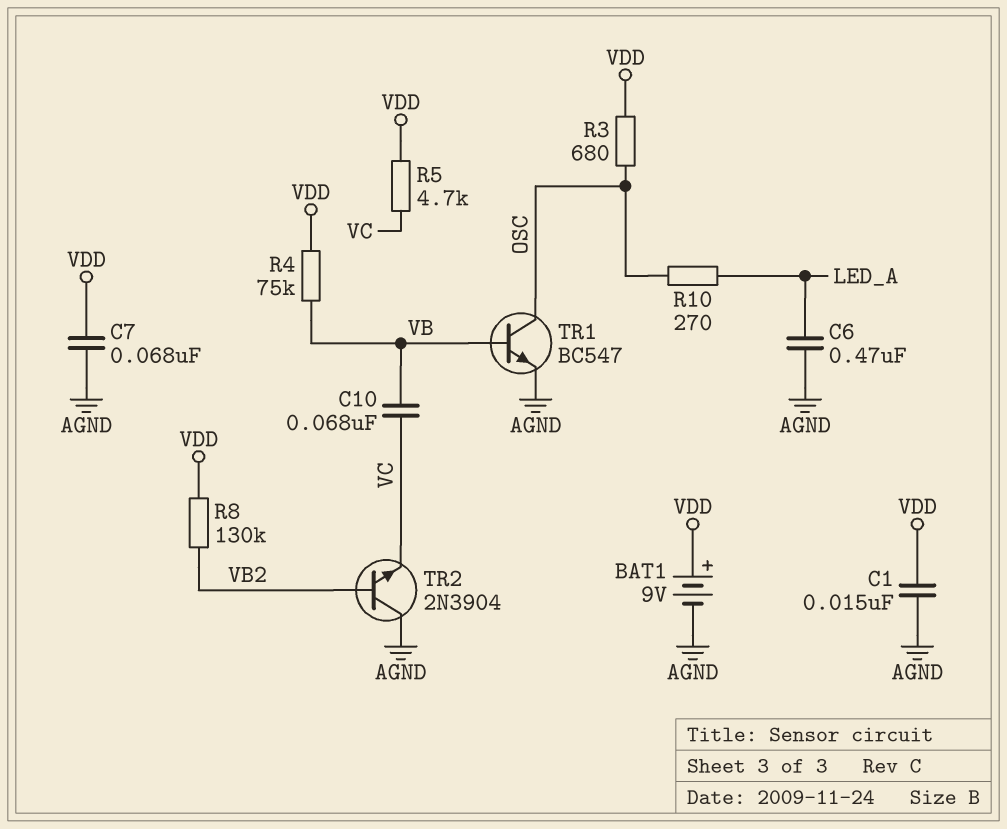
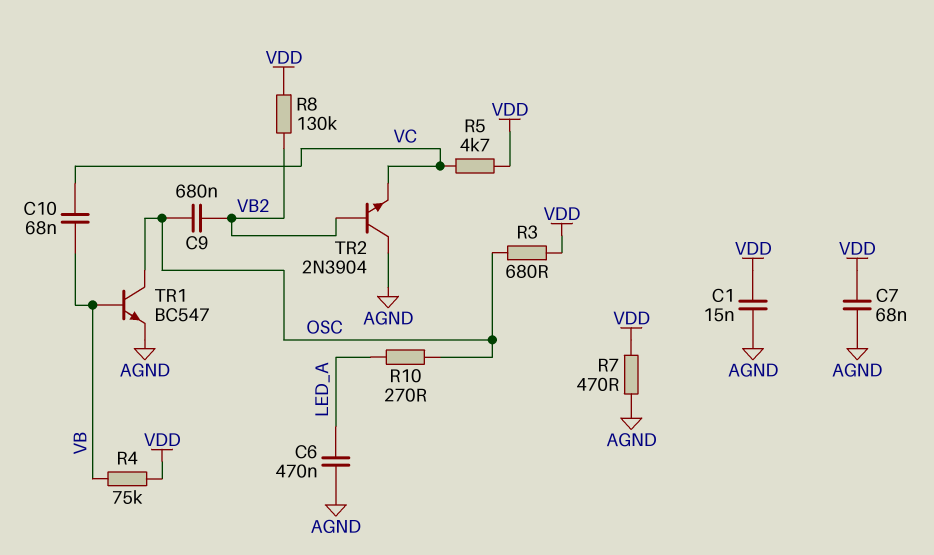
BAT1: 9V (plus VDD, minus AGND) -> none
C9: none -> 680nF (OSC, VB2)
R7: none -> 470 (AGND, VDD)

